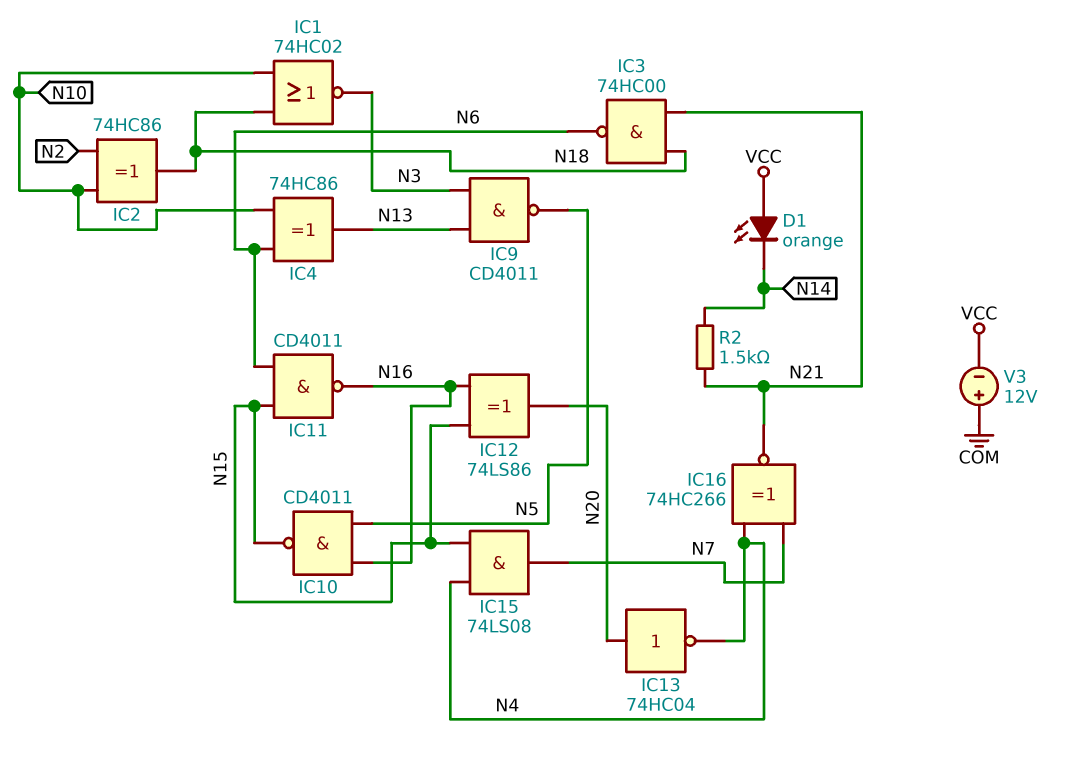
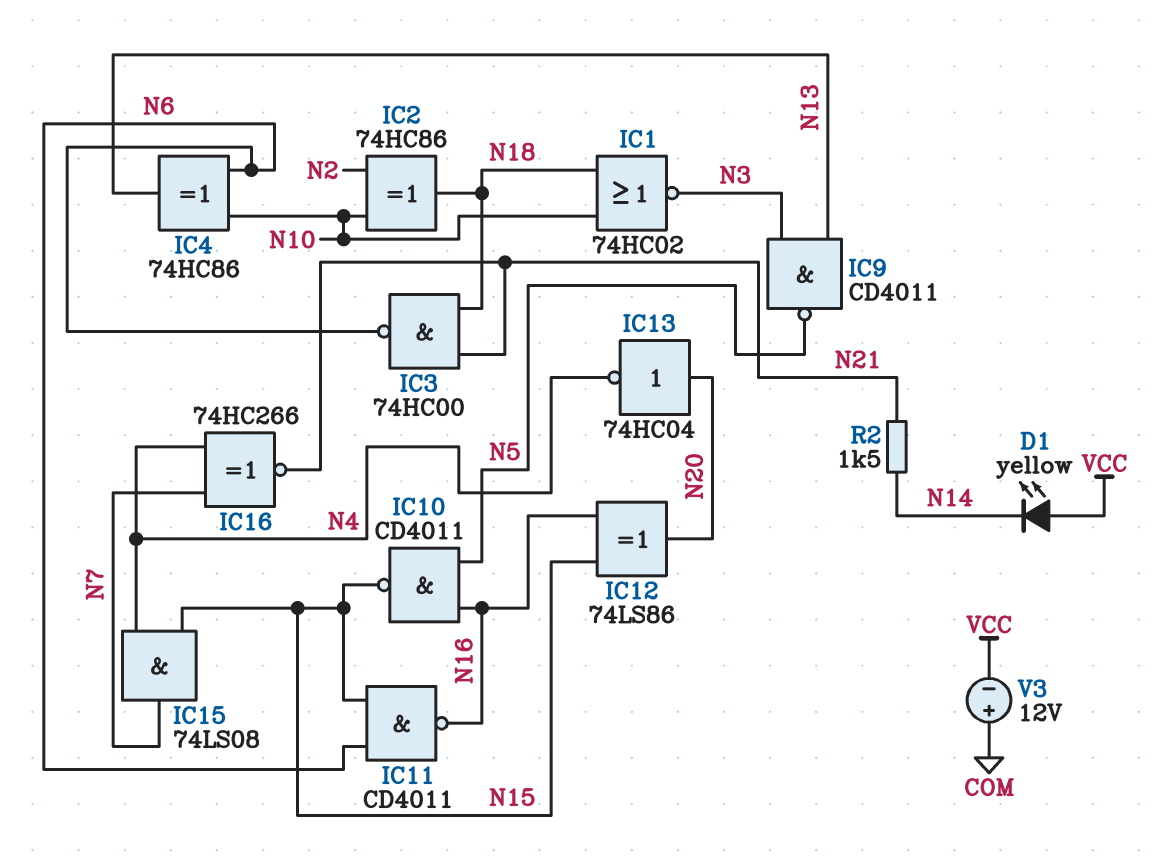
D1: LED orange (A VCC, K N14) -> LED yellow (A VCC, K N14)

